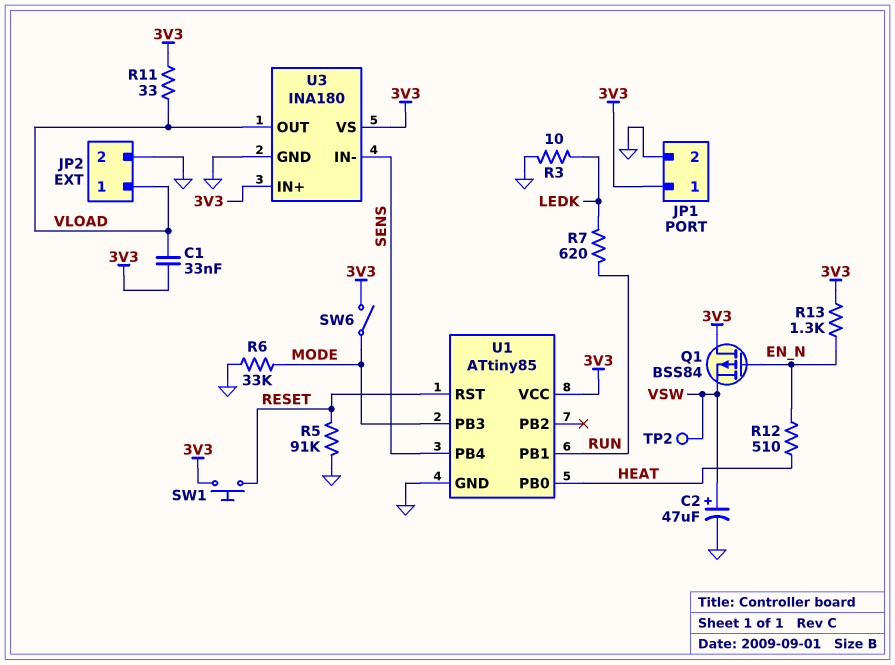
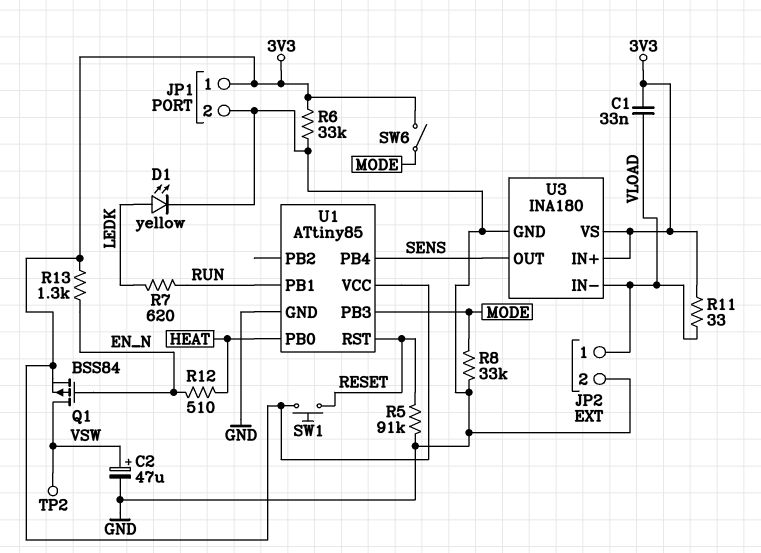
D1: none -> LED yellow (A LEDK, K GND)
Q1: PMOS BSS84 (G EN_N, D 3V3, S VSW) -> PMOS BSS84 (G EN_N, D VSW, S 3V3)
R3: 10 (GND, LEDK) -> none
R6: 33k (GND, MODE) -> 33k (3V3, GND)
R8: none -> 33k (GND, MODE)
U3 pin IN-: SENS -> VLOAD
U3 pin OUT: VLOAD -> SENS

